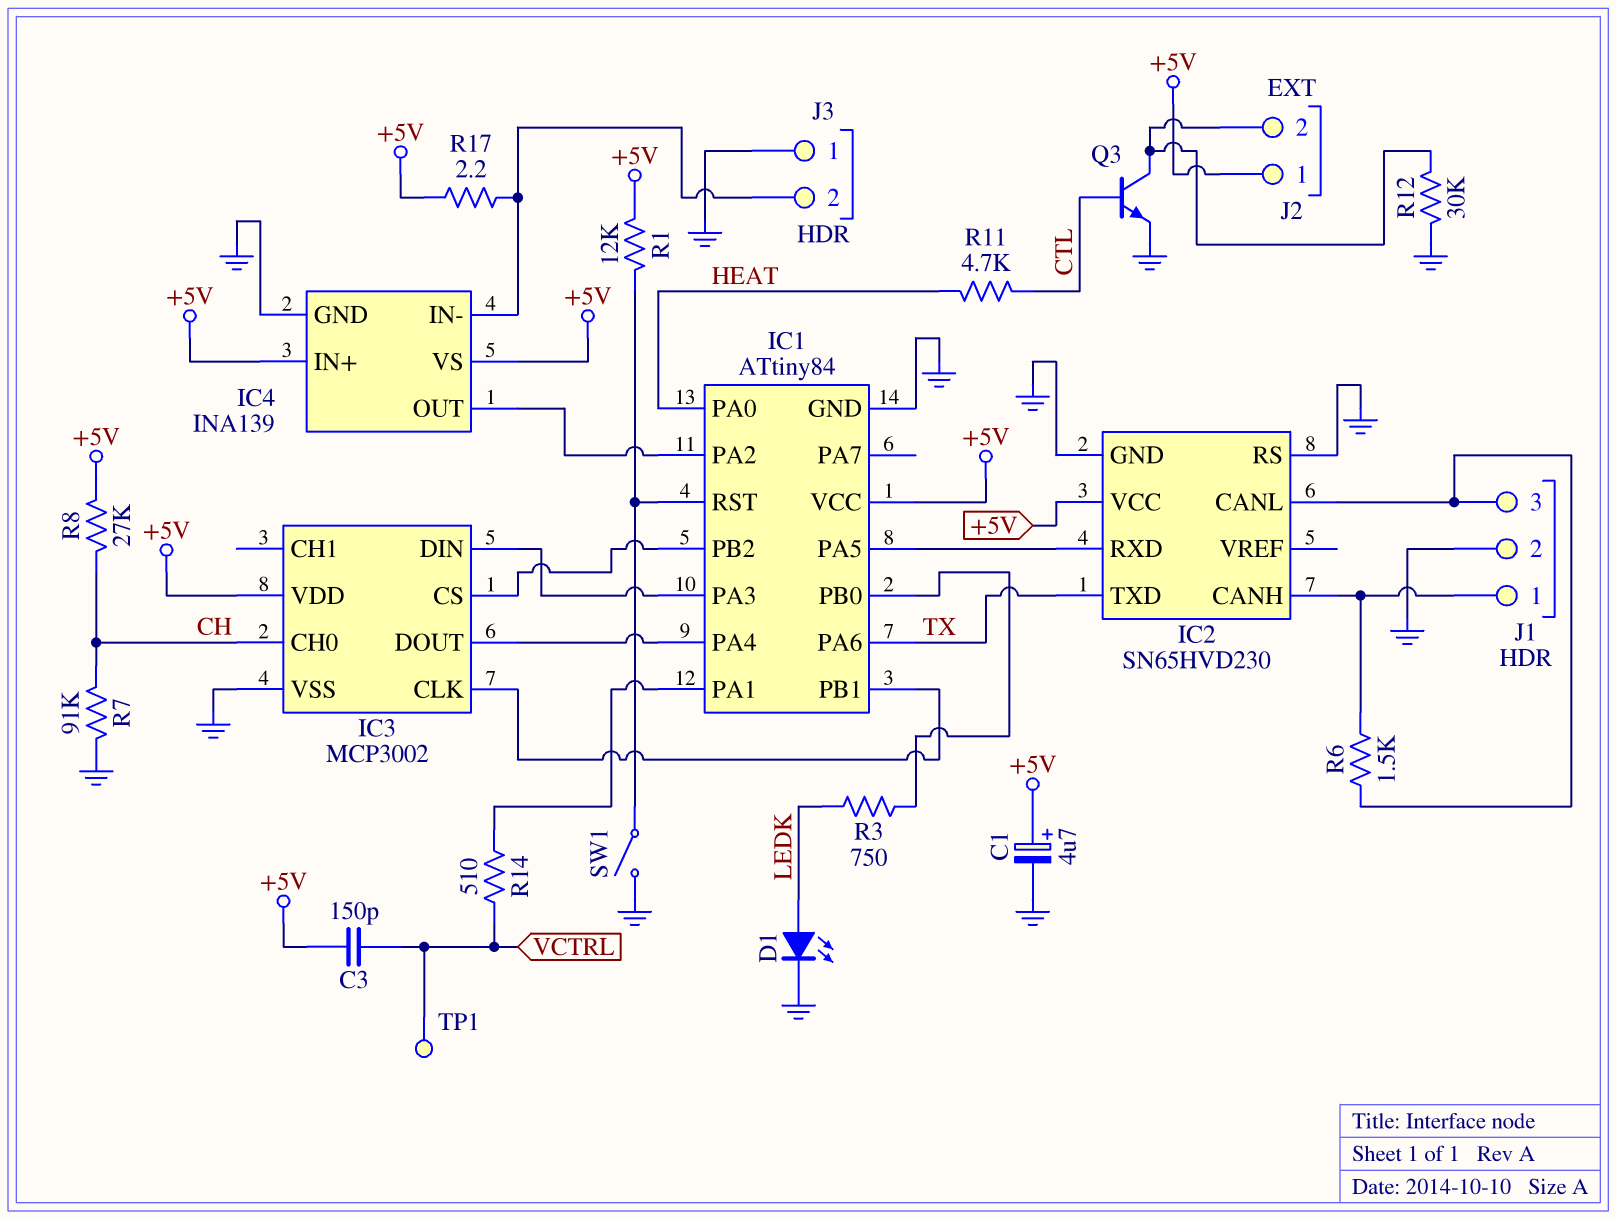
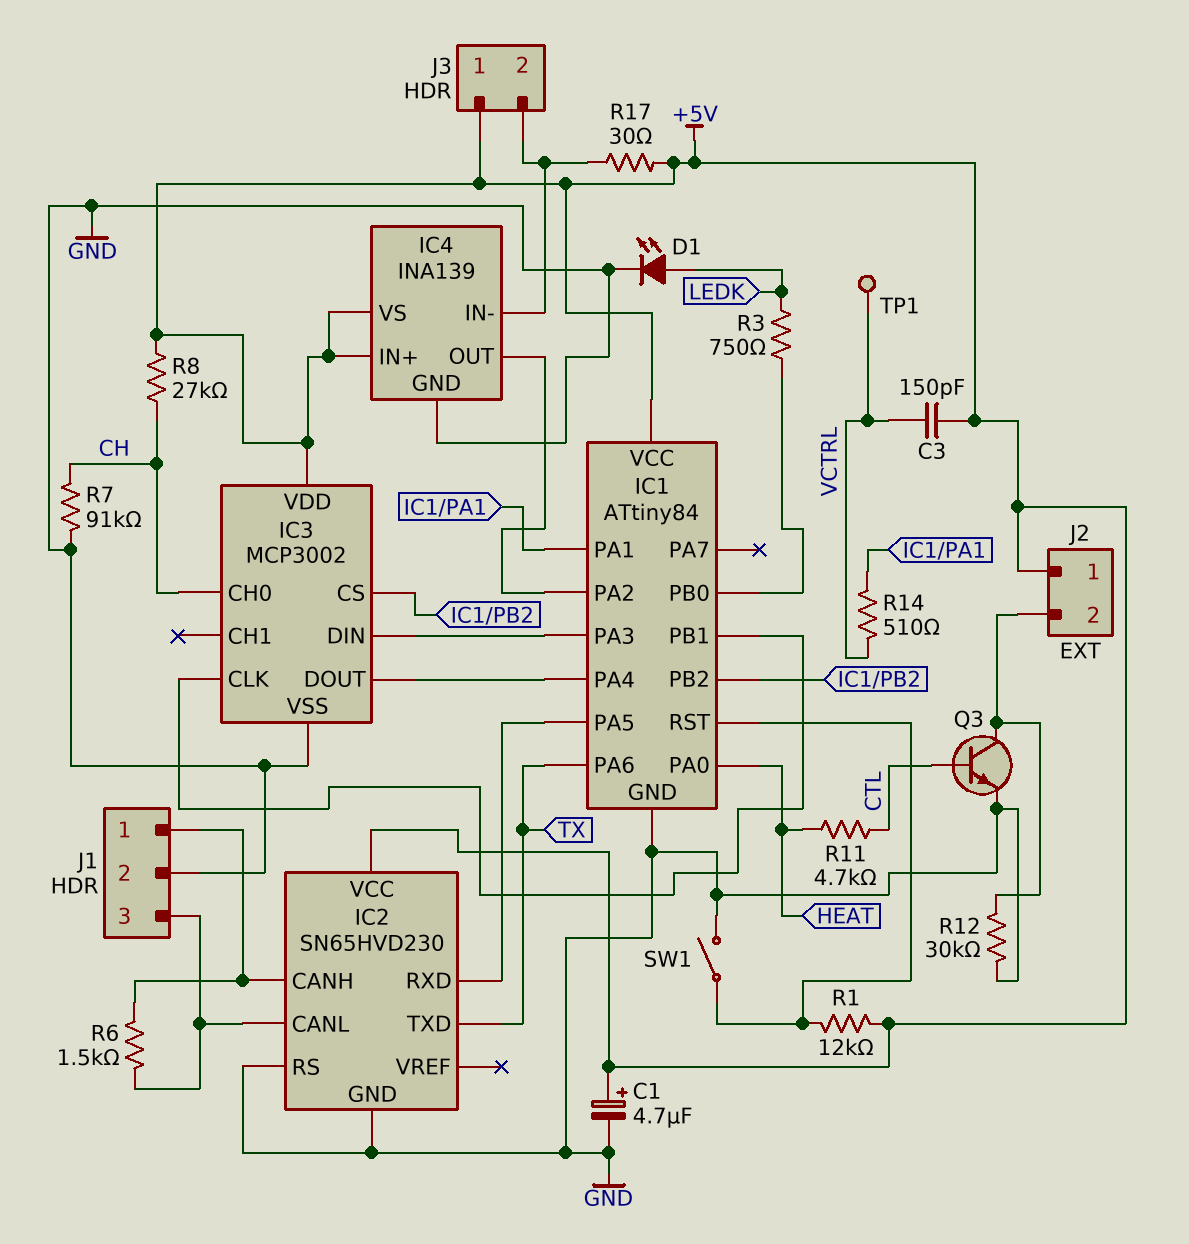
J3 pin 1: GND -> +5V
R17: 2.2 (+5V, IC4/IN-) -> 30 (+5V, IC4/IN-)

